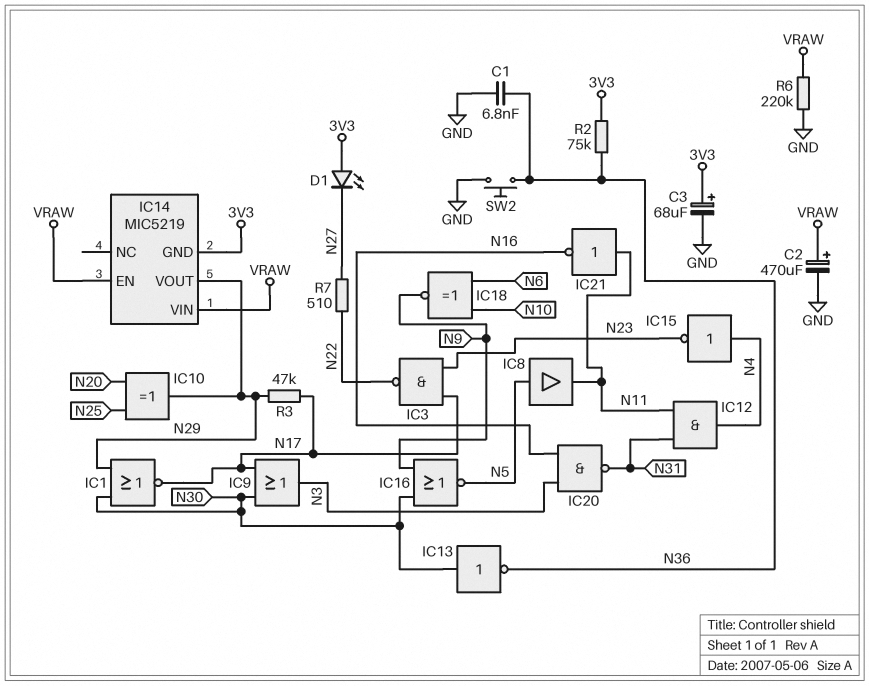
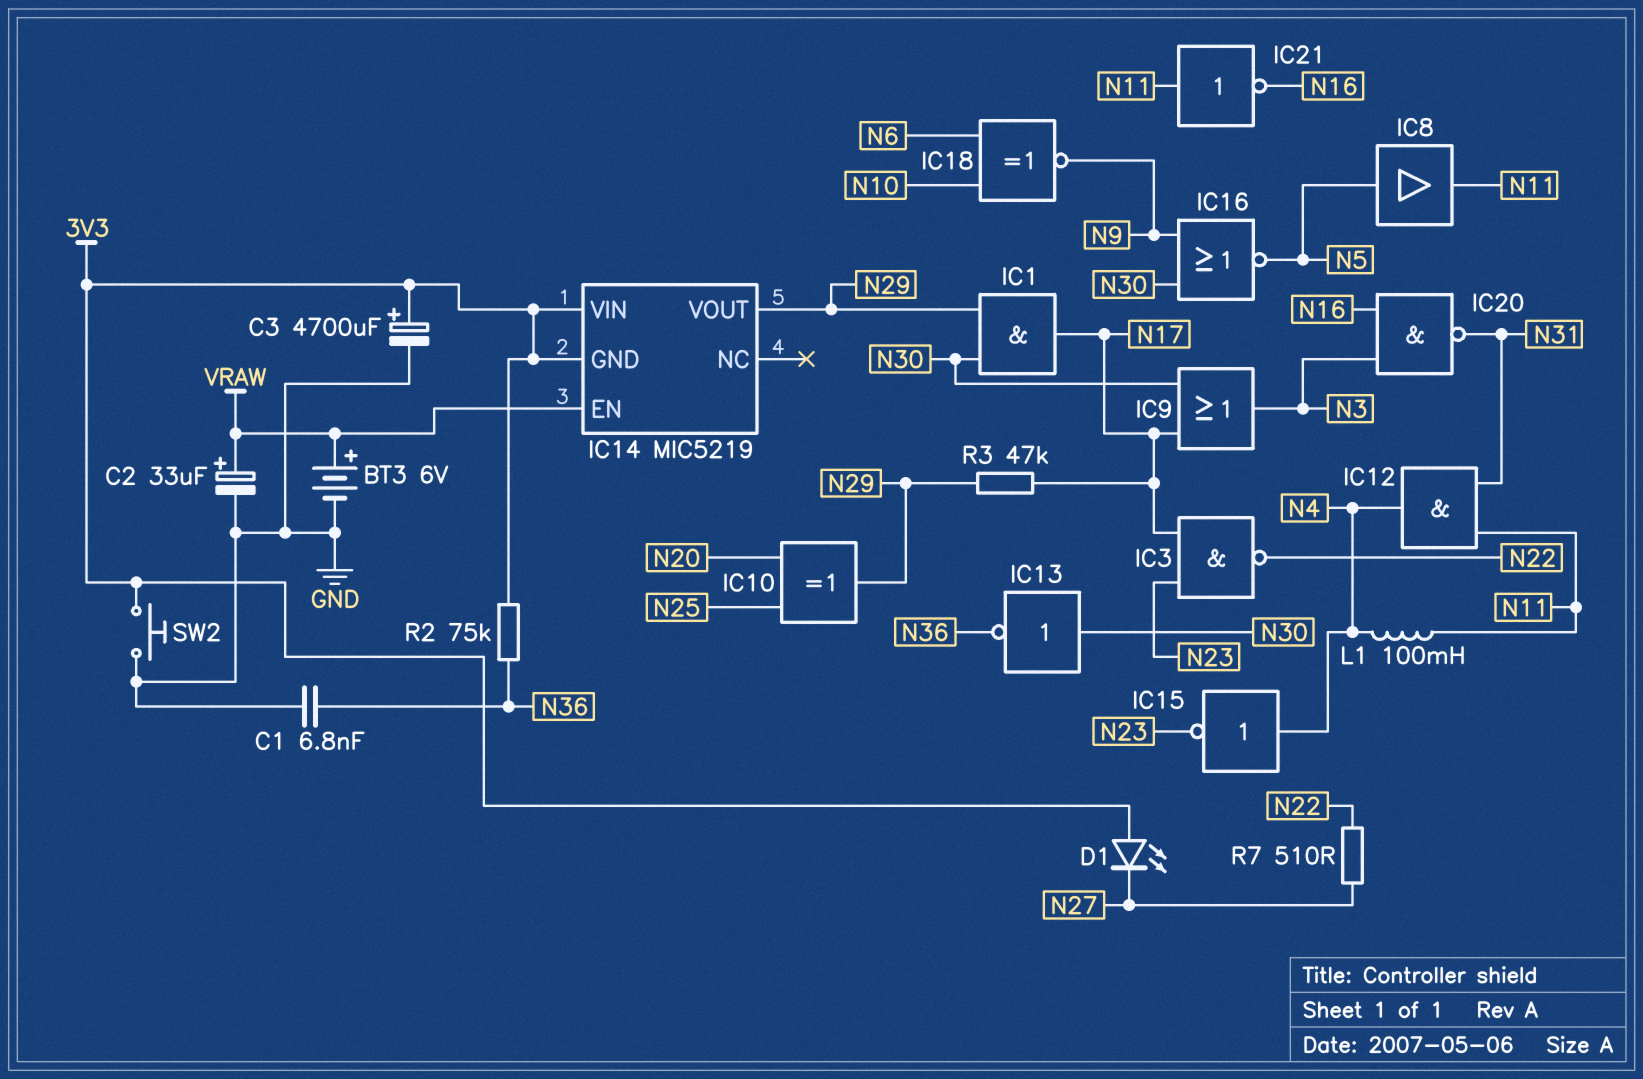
BT3: none -> 6V (plus VRAW, minus GND)
C2: 470uF (plus VRAW, minus GND) -> 33uF (plus VRAW, minus GND)
C3: 68uF (plus 3V3, minus GND) -> 4700uF (plus 3V3, minus GND)
IC1: NOR (in N29, in N30, out N17) -> AND (in N29, in N30, out N17)
IC14 pin VIN: VRAW -> 3V3
L1: none -> 100mH (N4, N11)
R6: 220k (GND, VRAW) -> none
SW2: button (GND, N36) -> button (3V3, GND)

